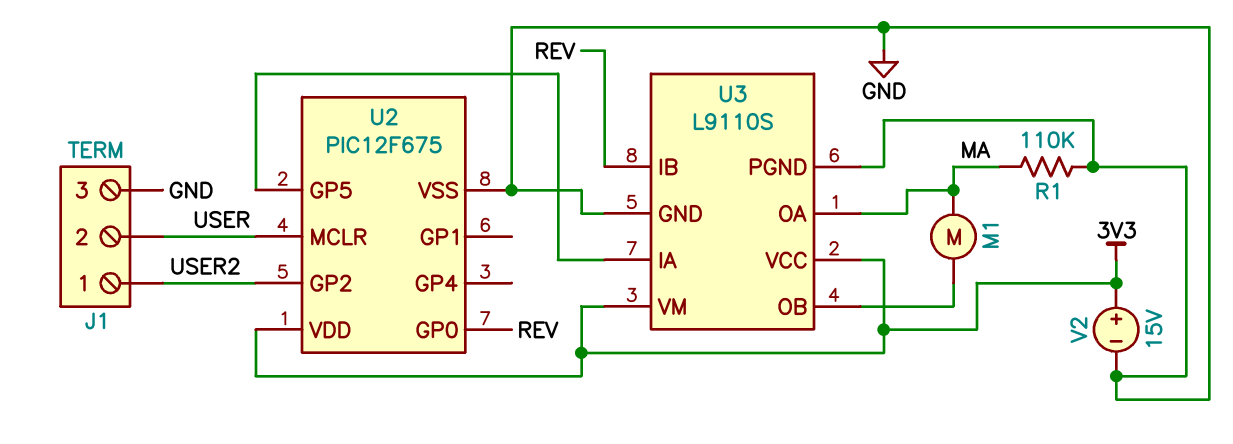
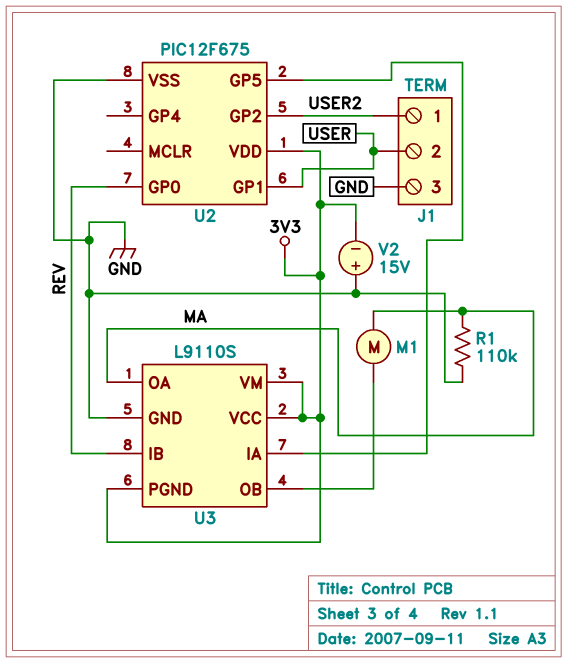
U2 pin GP1: none -> USER
U2 pin MCLR: USER -> none
U3 pin PGND: GND -> 3V3
V2: 15V (plus 3V3, minus GND) -> 15V (plus GND, minus 3V3)

